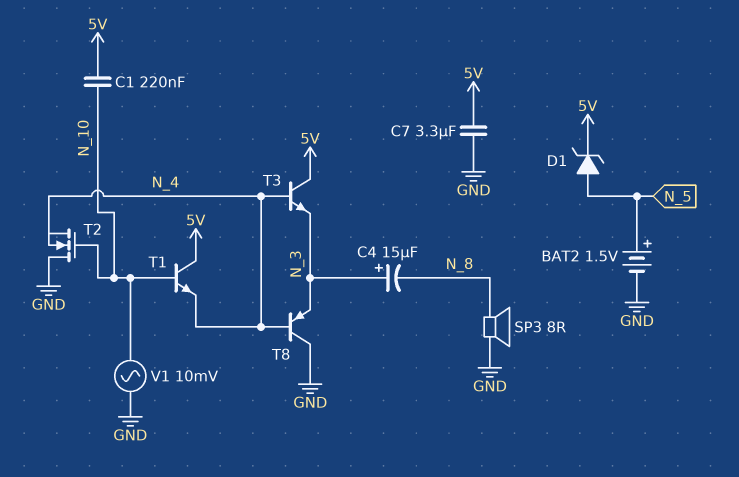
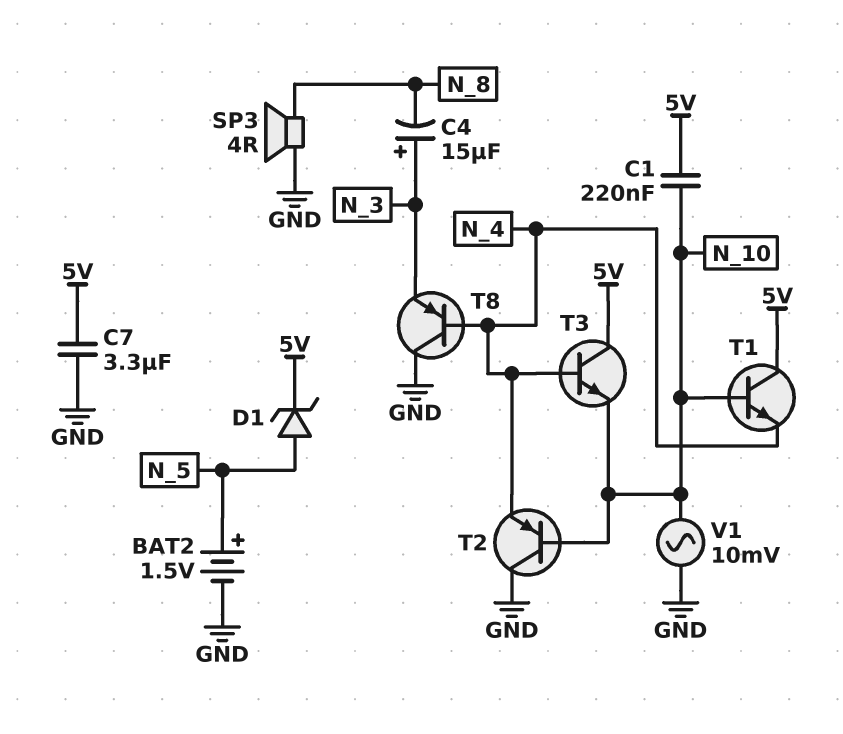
SP3: speaker 8R (GND, N_8) -> speaker 4R (GND, N_8)
T2: NMOS (G N_10, D GND, S N_4) -> PNP (B N_10, C GND, E N_4)
T3: NPN (B N_4, C 5V, E N_3) -> NPN (B N_4, C 5V, E N_10)

